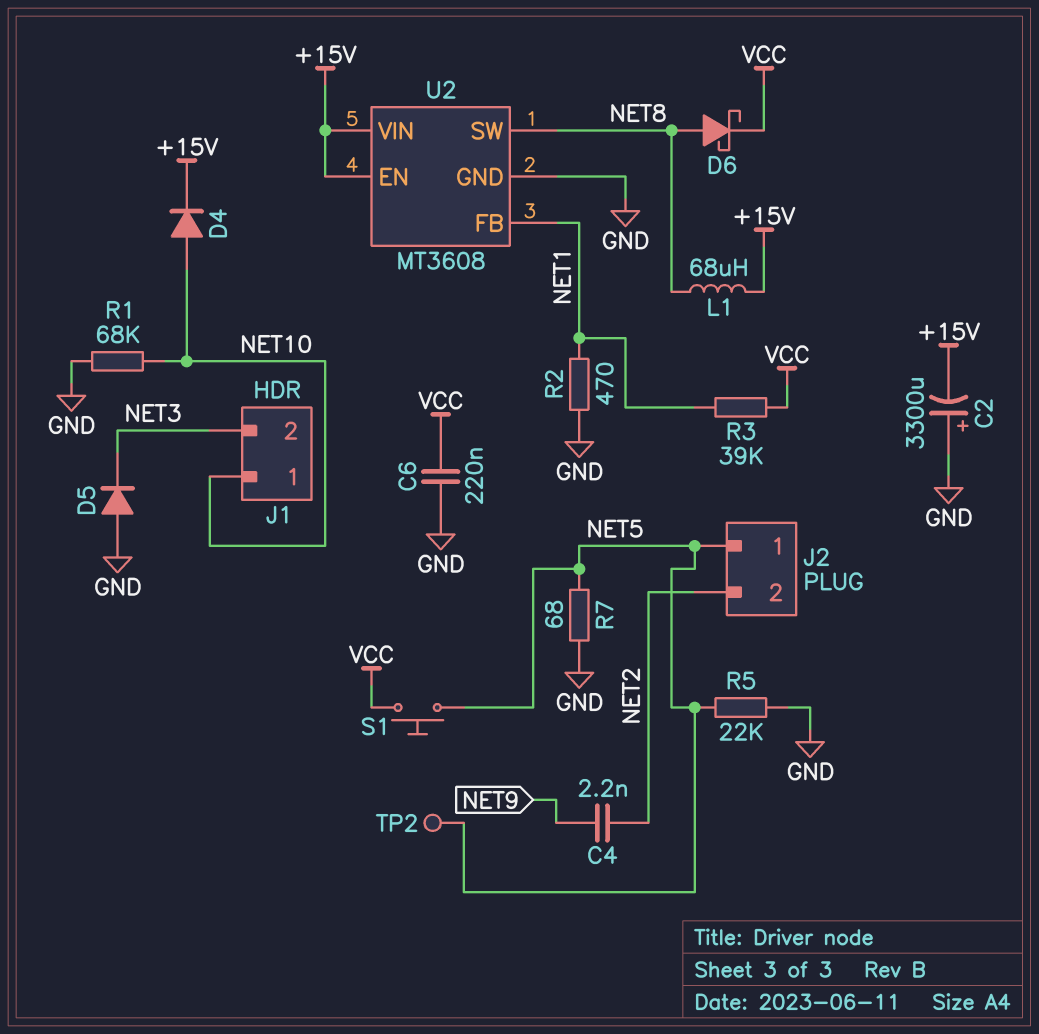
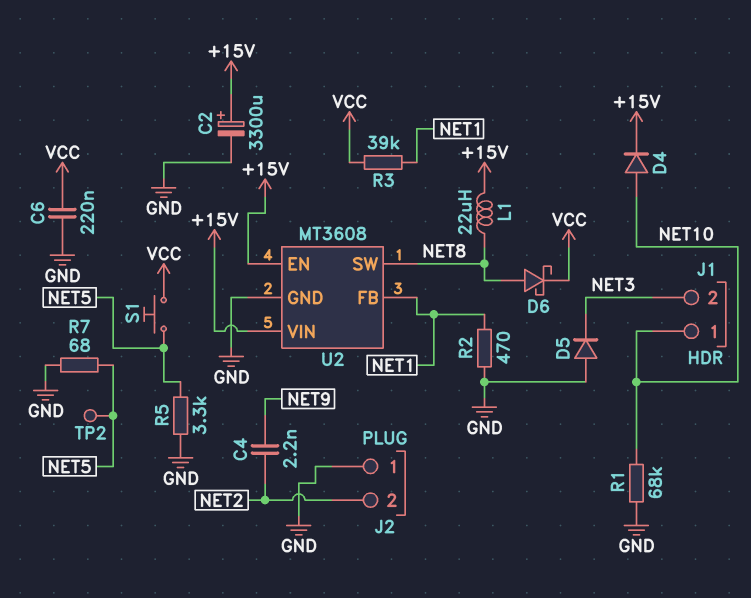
C2: 3300uF (plus GND, minus +15V) -> 3300uF (plus +15V, minus GND)
J2 pin 1: NET5 -> GND
L1: 68uH (+15V, NET8) -> 22uH (+15V, NET8)
R5: 22k (GND, NET5) -> 3.3k (GND, NET5)

